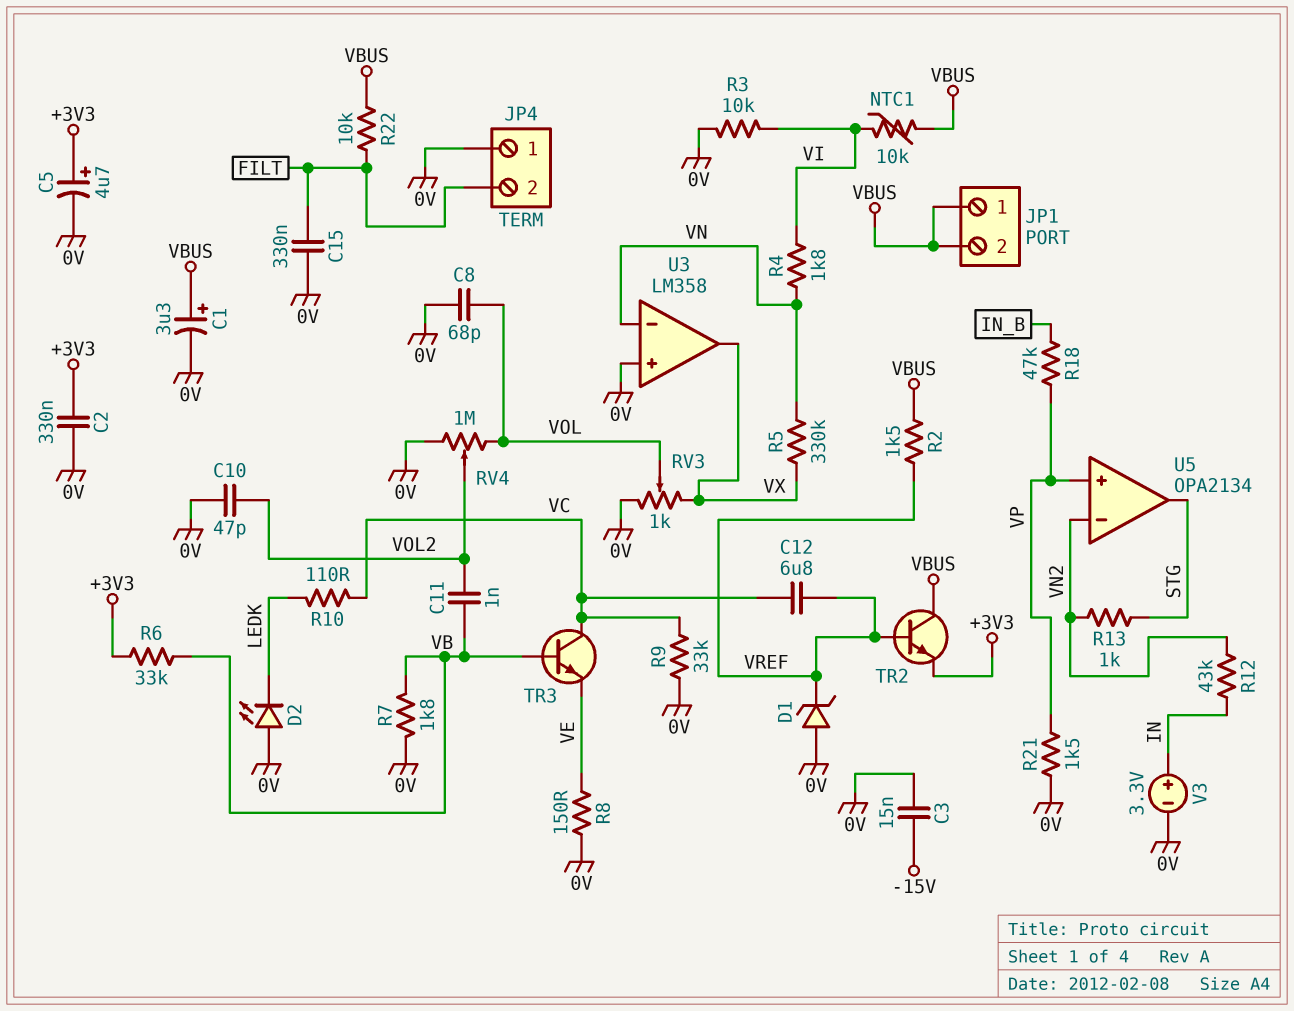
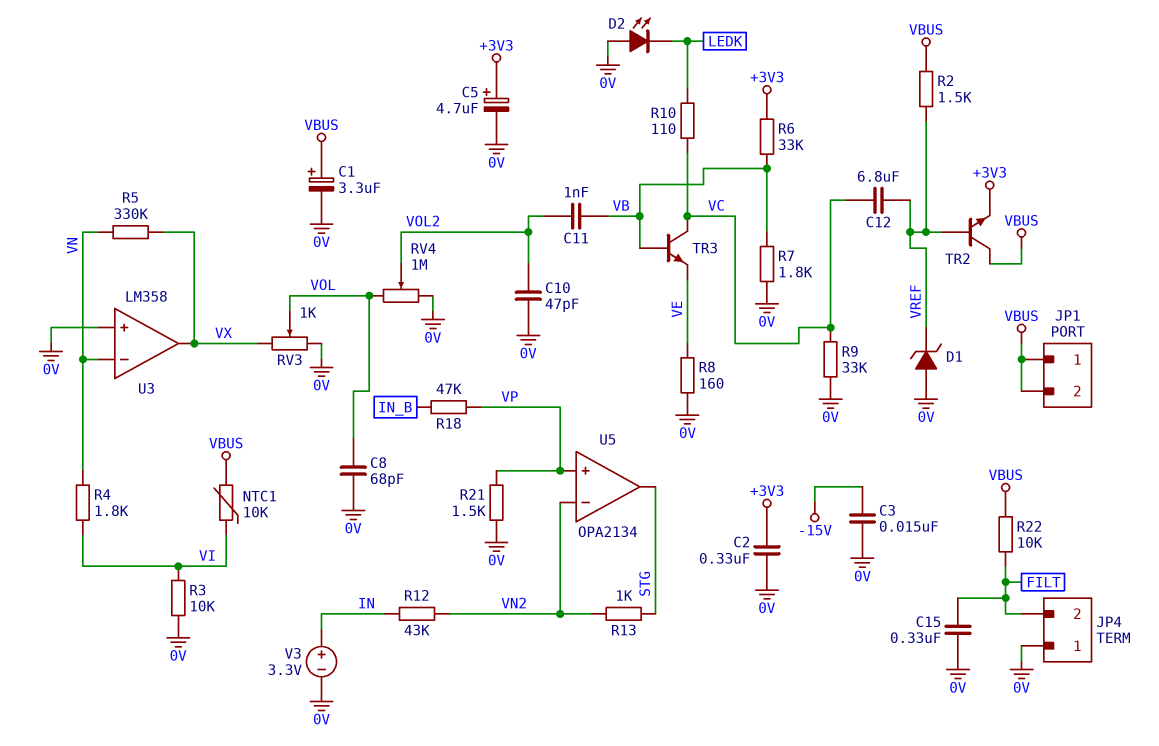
R8: 150 (0V, VE) -> 160 (0V, VE)

